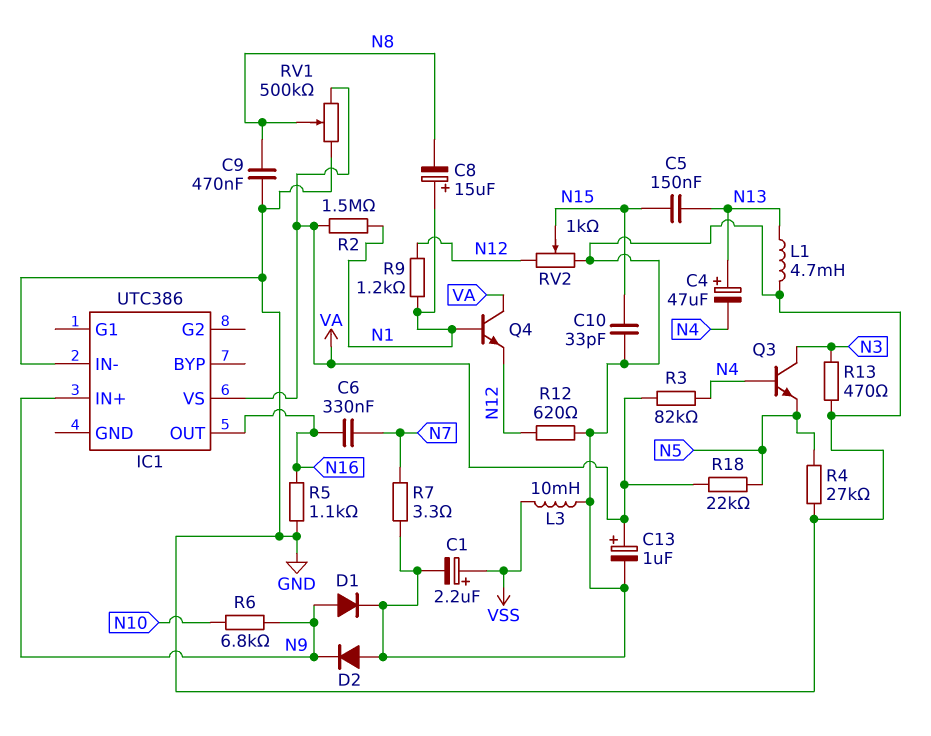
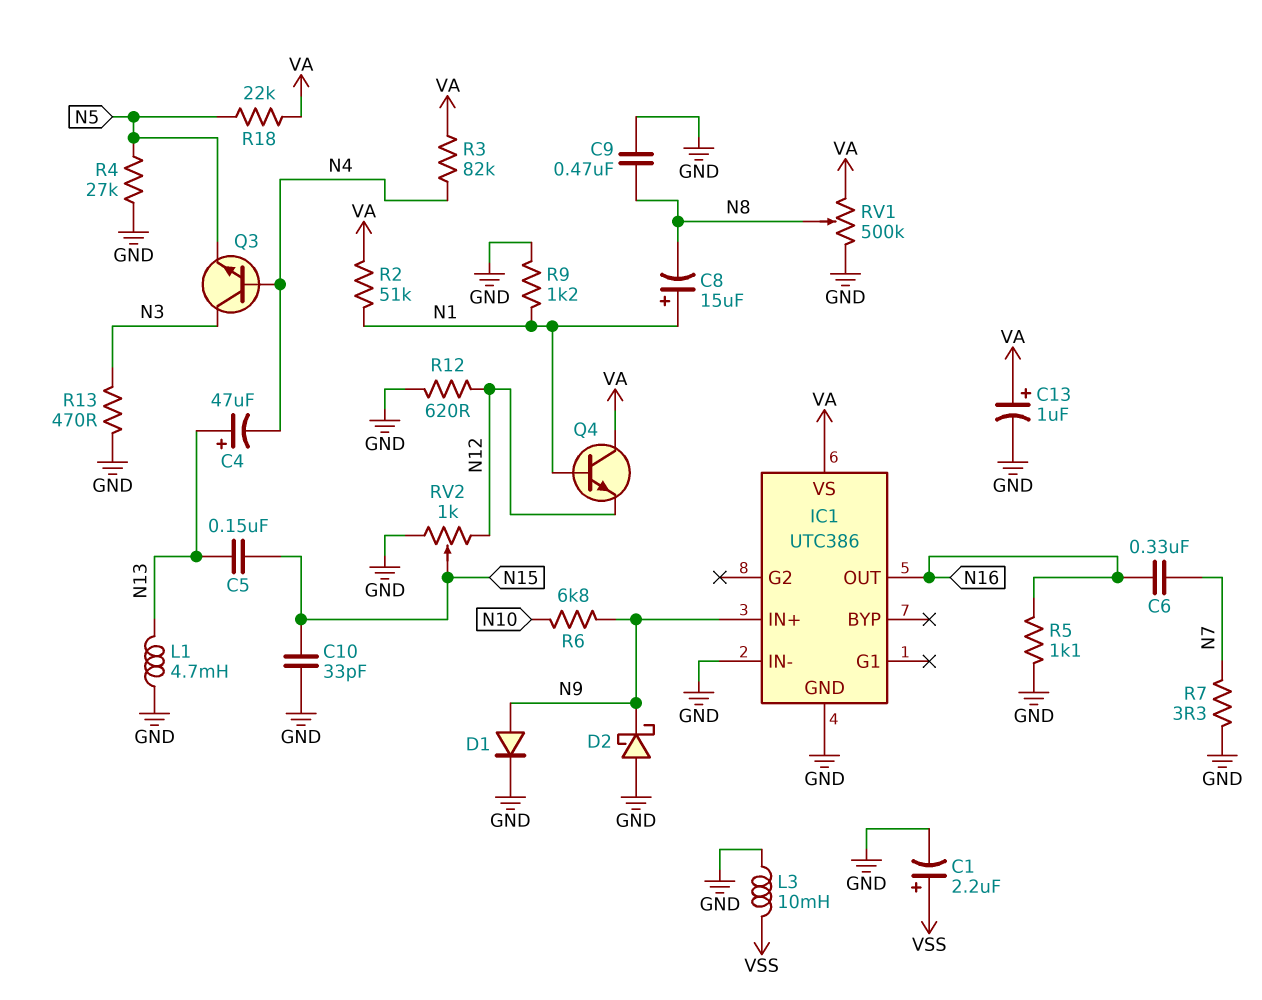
D2: diode (A GND, K N9) -> schottky (A GND, K N9)
IC1 pin GND: none -> GND
R2: 1.5M (N1, VA) -> 51k (N1, VA)
R9: 1.2k (N1, N12) -> 1.2k (GND, N1)

